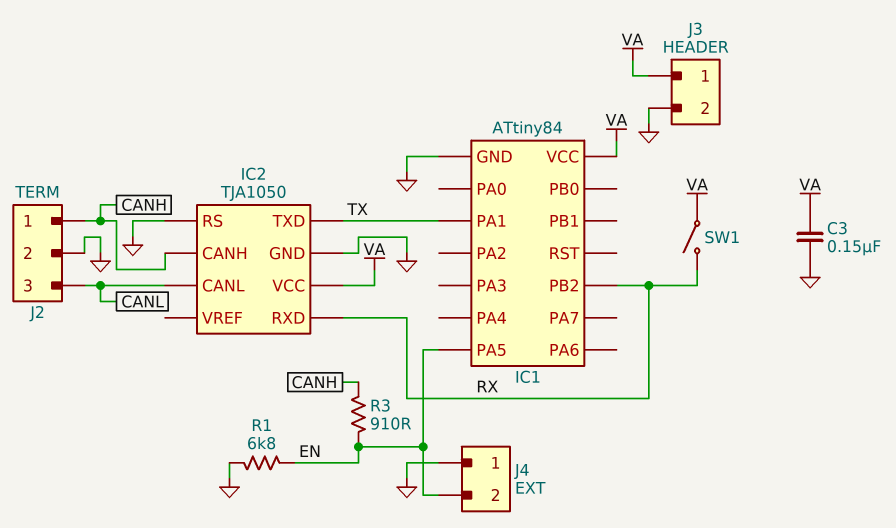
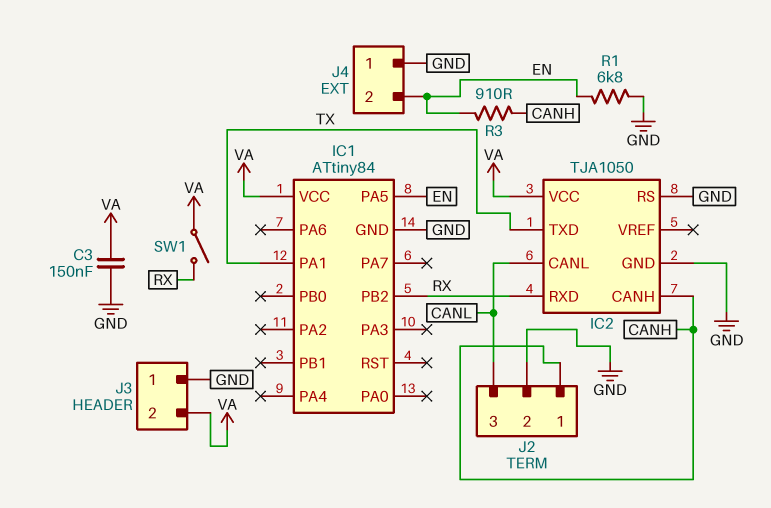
J3 pin 1: VA -> GND
J3 pin 2: GND -> VA

